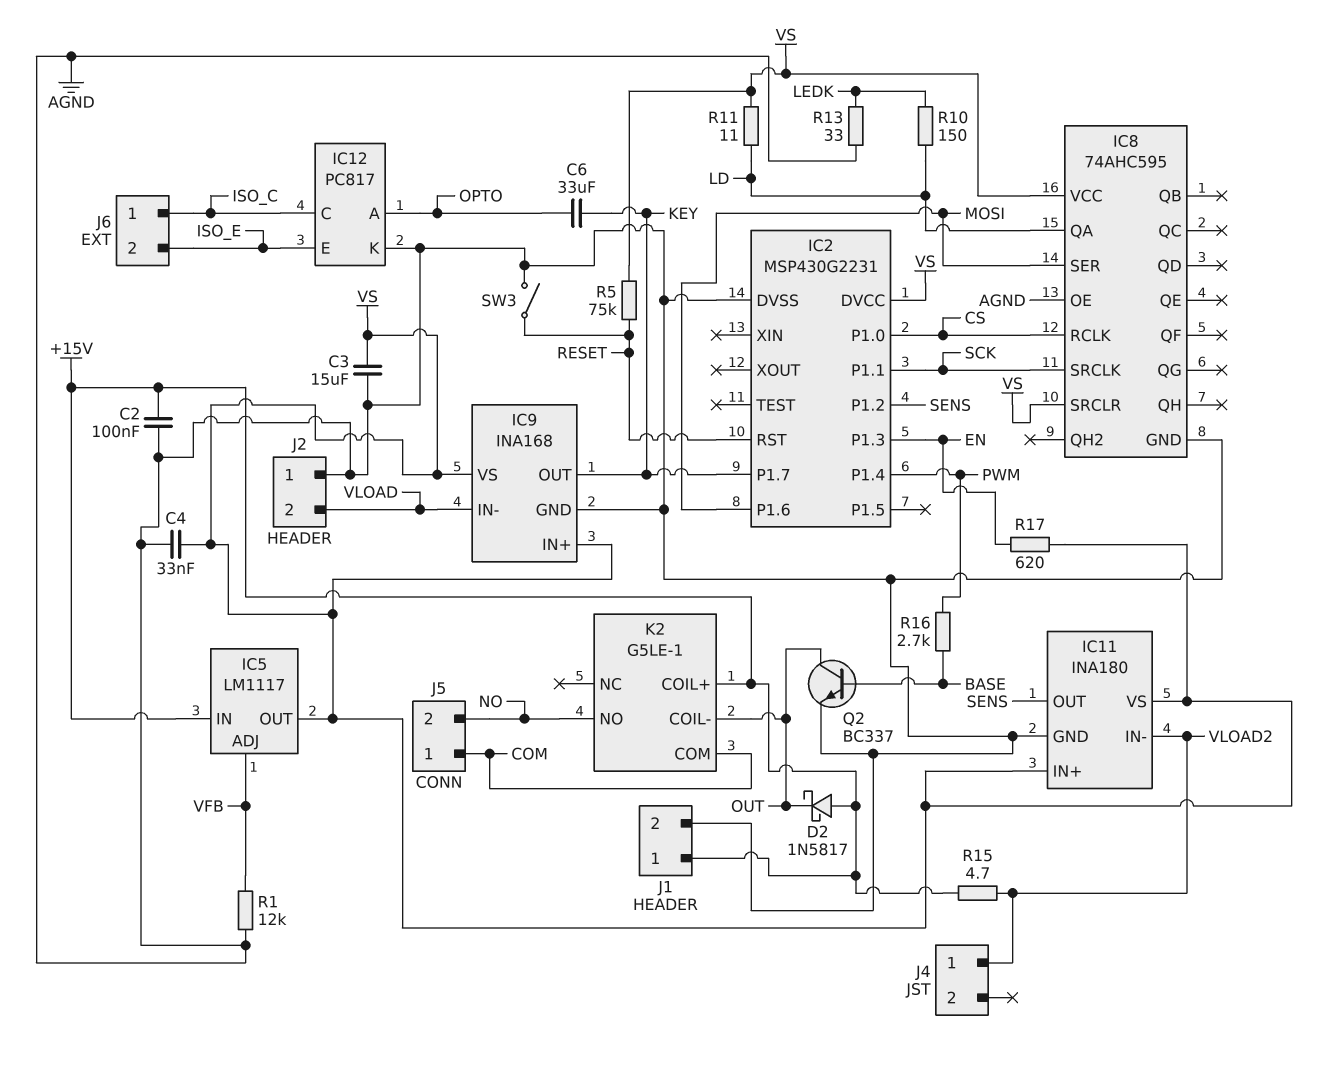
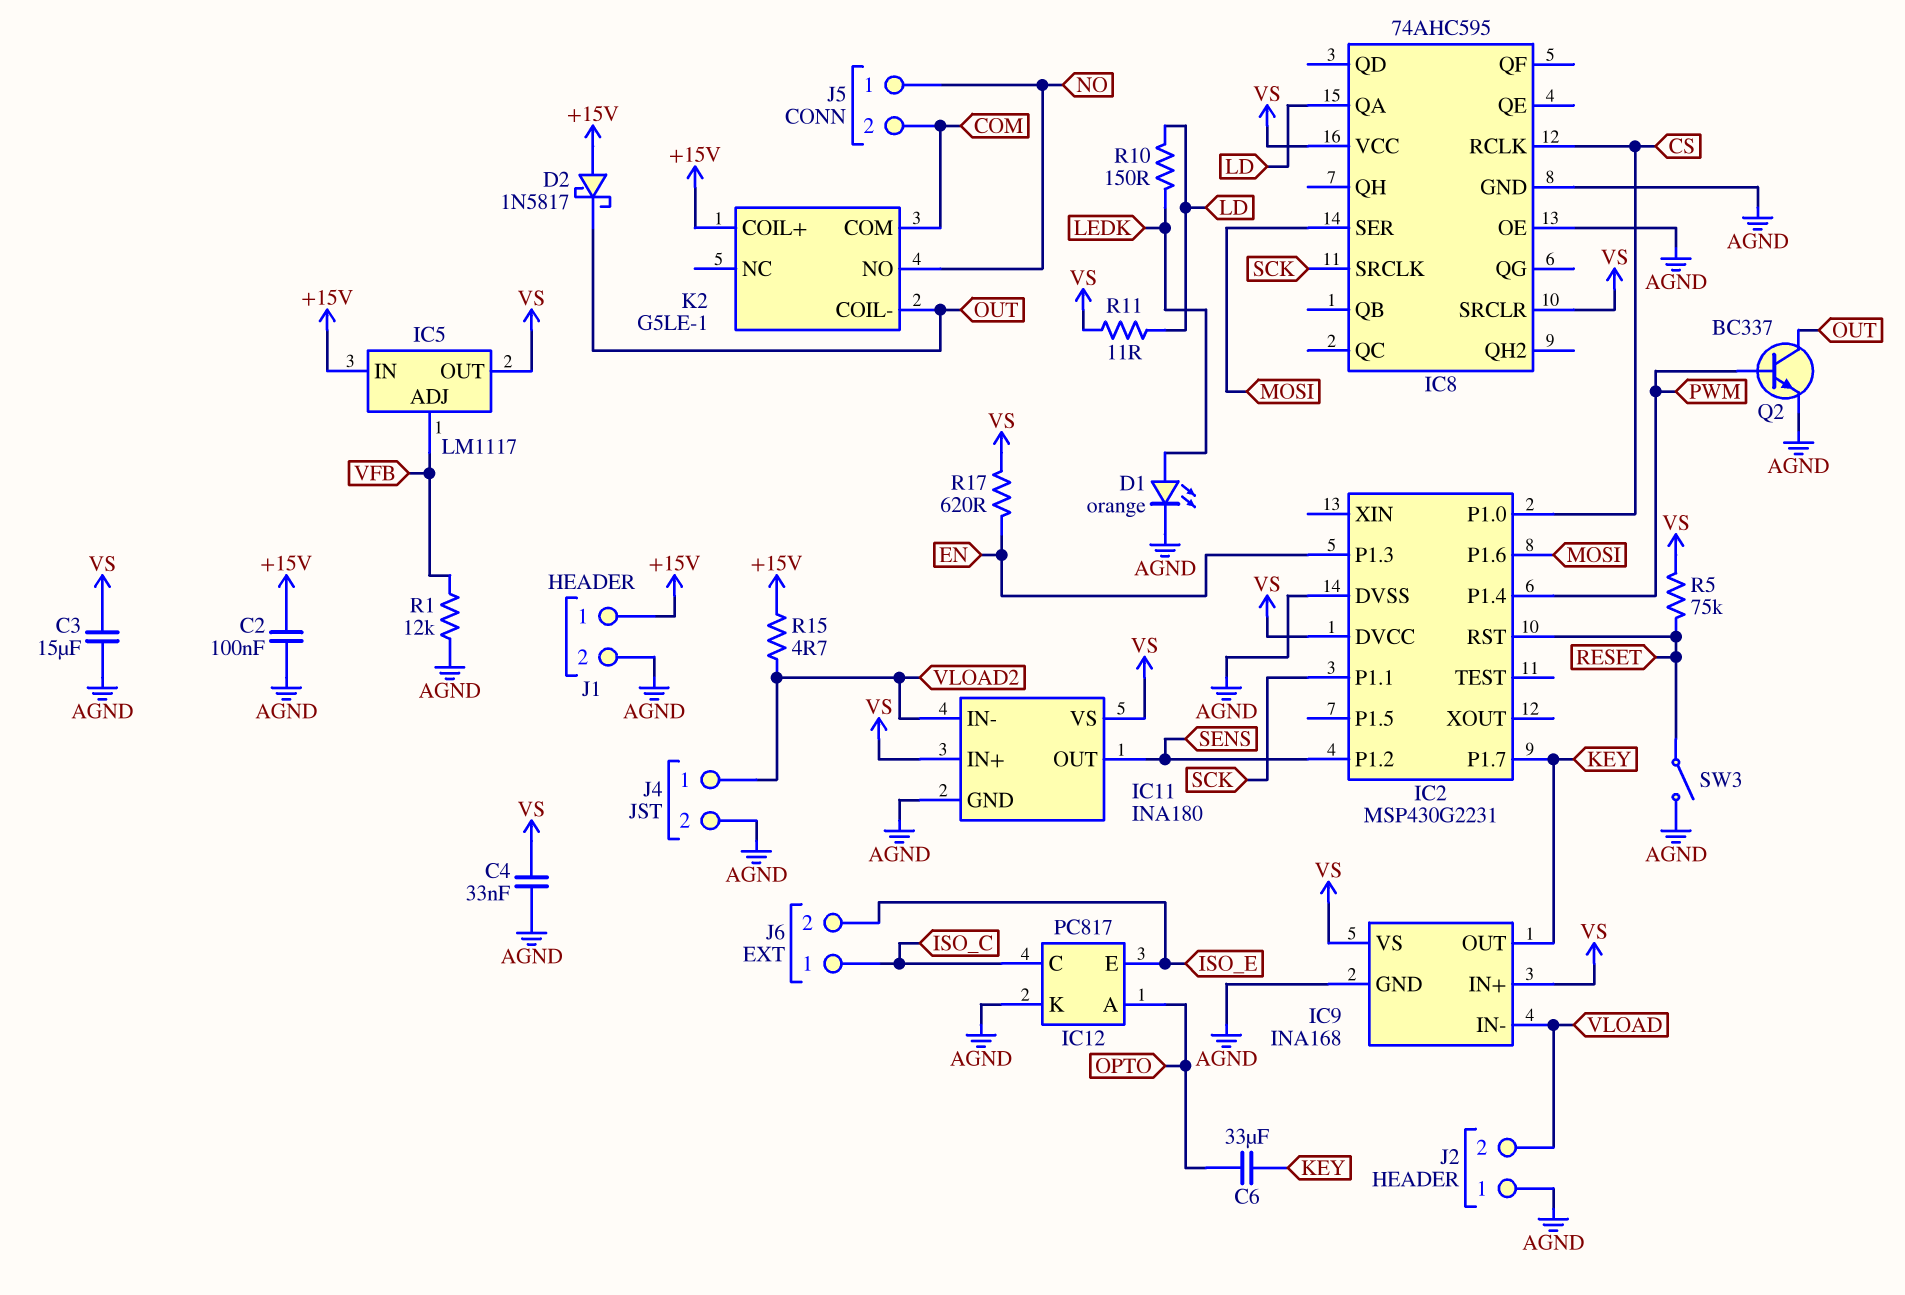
D1: none -> LED orange (A LEDK, K AGND)
J4 pin 2: none -> AGND
J5 pin 1: COM -> NO
J5 pin 2: NO -> COM
Q2: NPN BC337 (B BASE, C OUT, E AGND) -> NPN BC337 (B PWM, C OUT, E AGND)
R13: 33 (AGND, LEDK) -> none
R16: 2.7k (BASE, PWM) -> none

